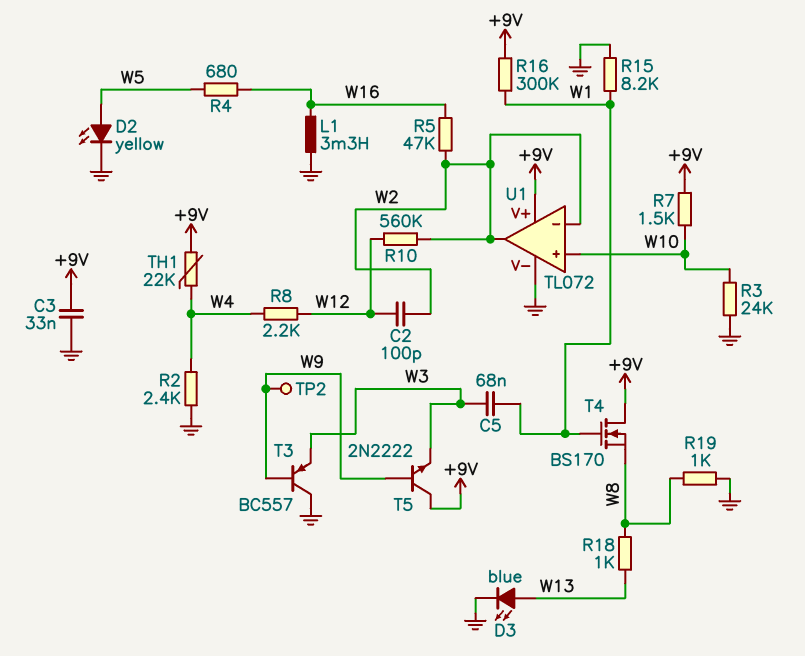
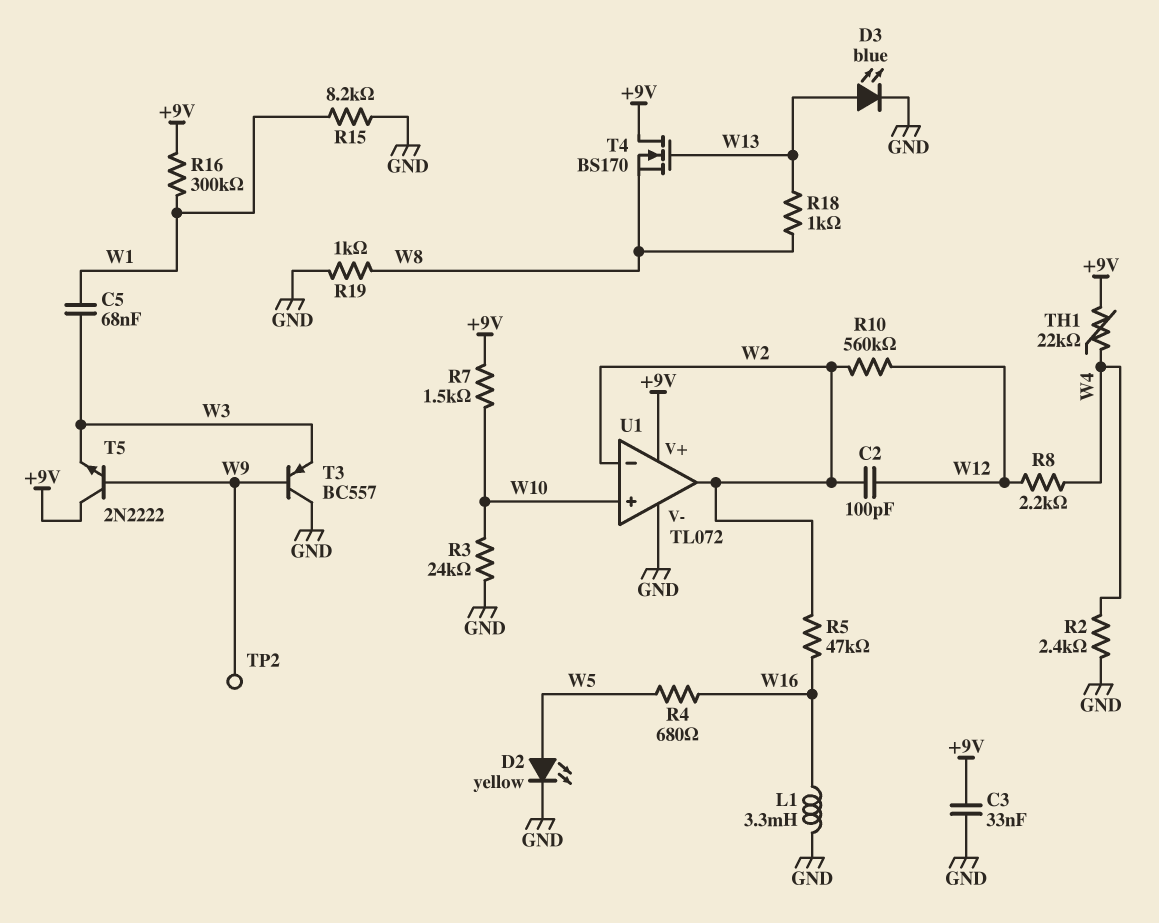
T4: NMOS BS170 (G W1, D +9V, S W8) -> NMOS BS170 (G W13, D +9V, S W8)

